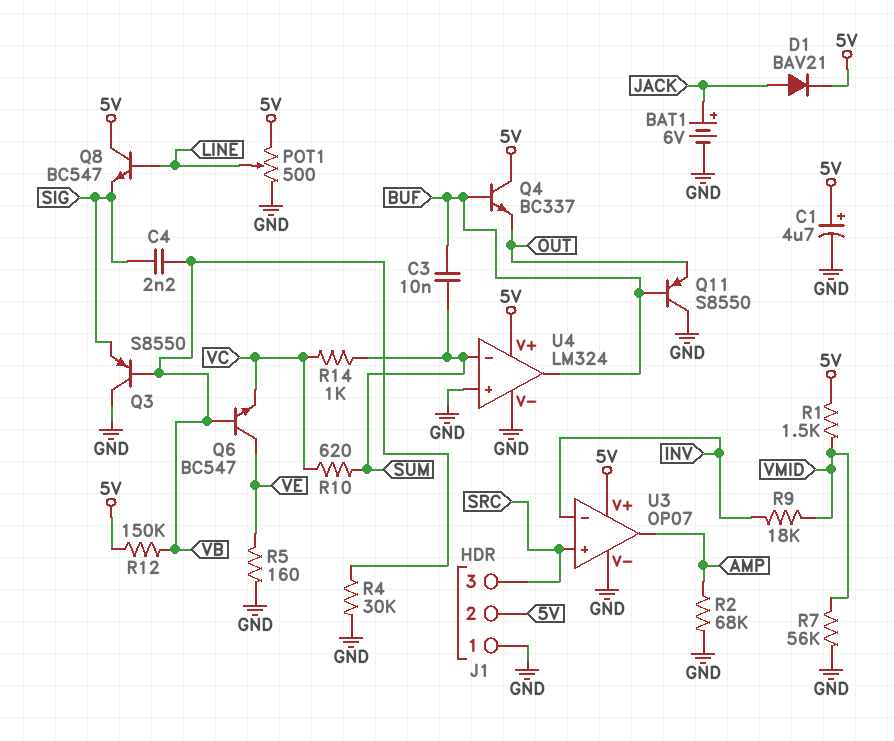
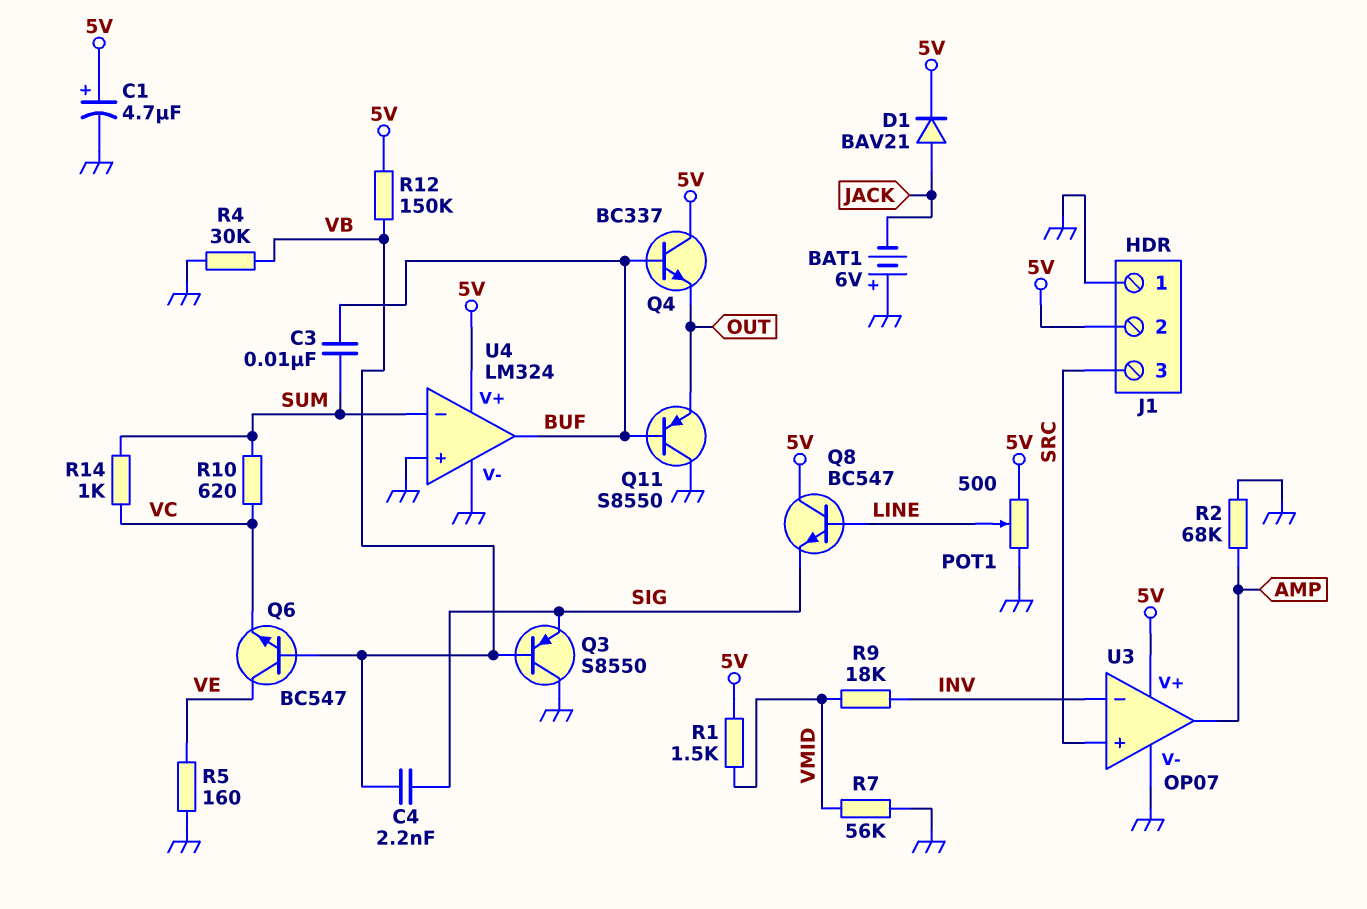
BAT1: 6V (plus JACK, minus GND) -> 6V (plus GND, minus JACK)

